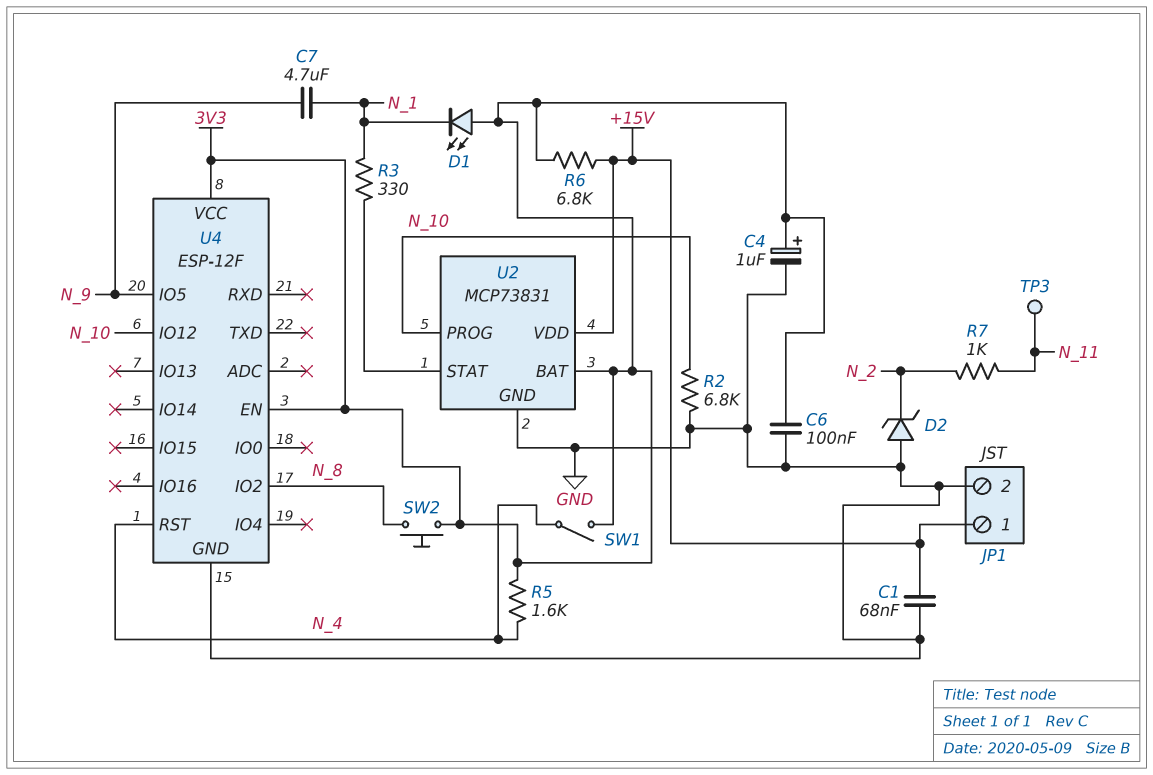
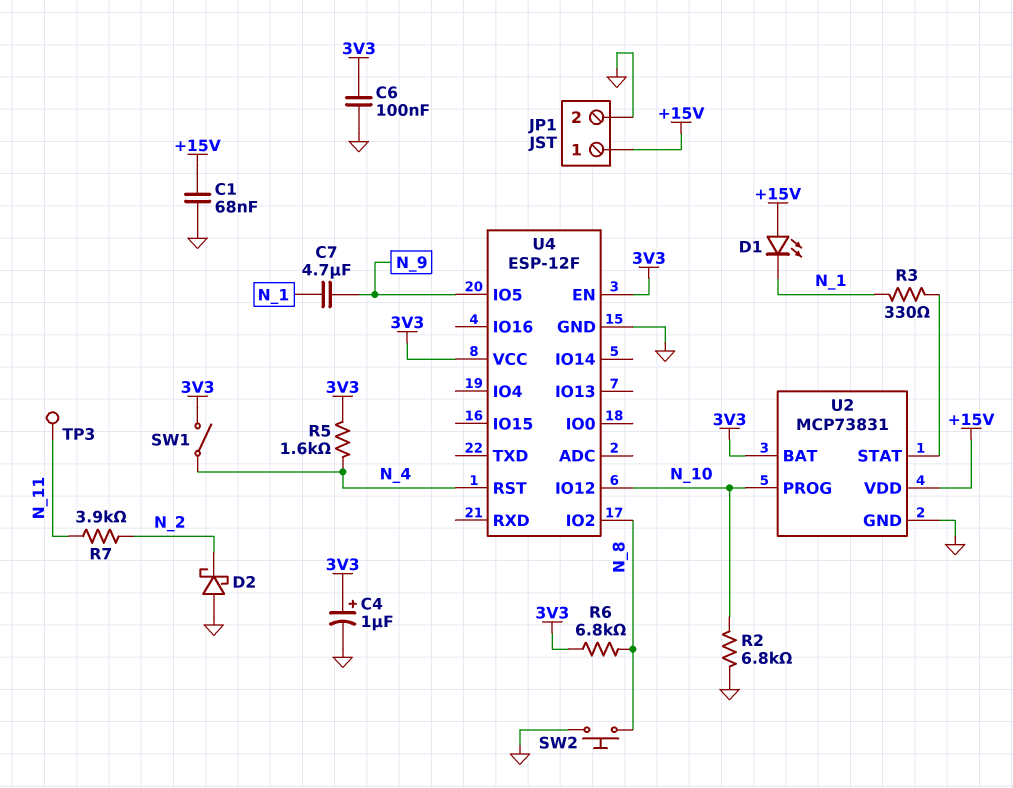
D1: LED (A 3V3, K N_1) -> LED (A +15V, K N_1)
D2: zener (A GND, K N_2) -> schottky (A GND, K N_2)
R6: 6.8k (+15V, 3V3) -> 6.8k (3V3, N_8)
R7: 1k (N_2, N_11) -> 3.9k (N_2, N_11)
SW2: button (3V3, N_8) -> button (GND, N_8)

